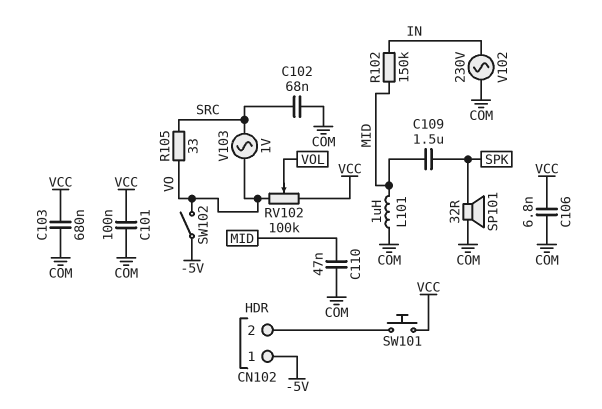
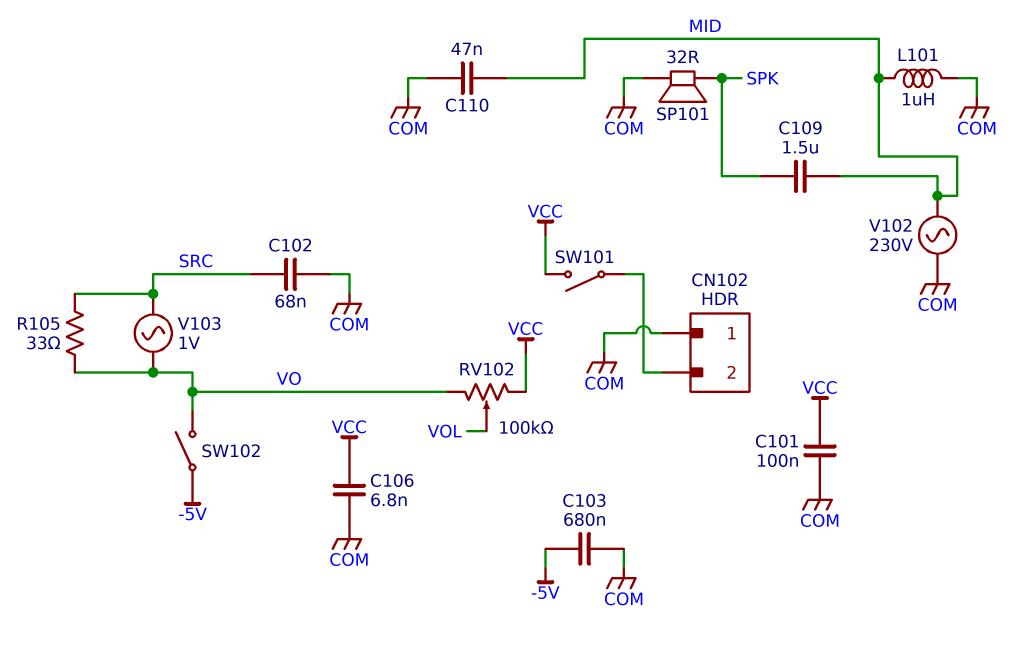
C103: 680nF (COM, VCC) -> 680nF (-5V, COM)
CN102 pin 1: -5V -> COM
R102: 150k (IN, MID) -> none
SW101: button (CN102/2, VCC) -> switch (CN102/2, VCC)
V102: AC 230V (COM, IN) -> AC 230V (COM, MID)

